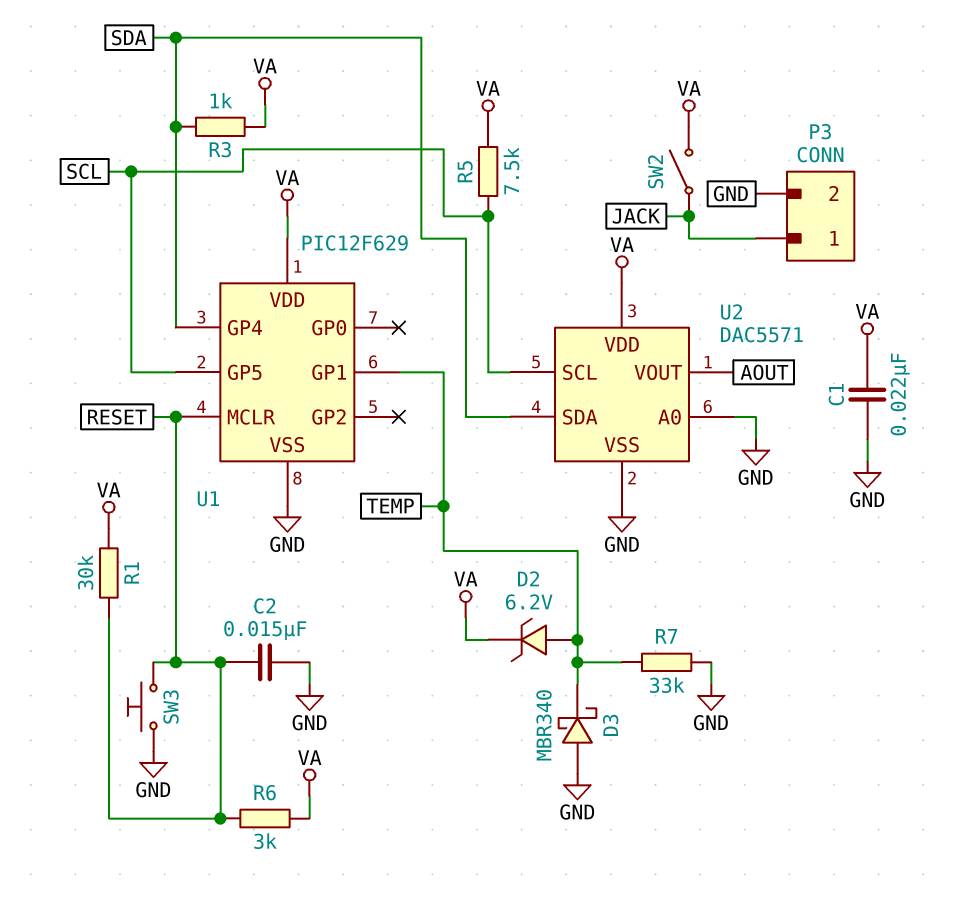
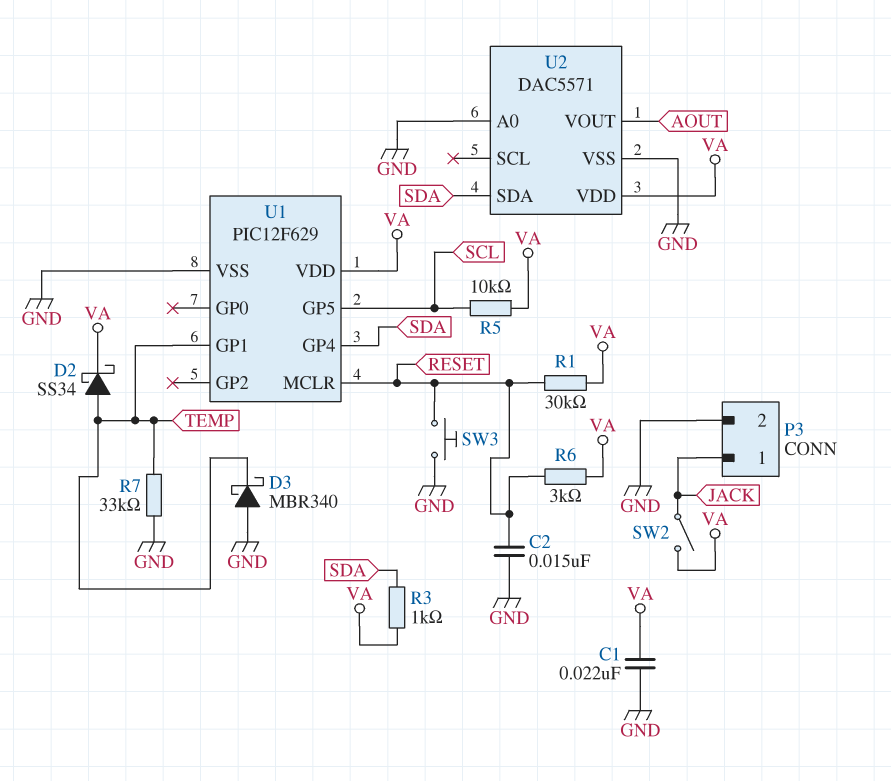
D2: zener 6.2V (A TEMP, K VA) -> schottky SS34 (A TEMP, K VA)
R5: 7.5k (SCL, VA) -> 10k (SCL, VA)
U2 pin SCL: SCL -> none

